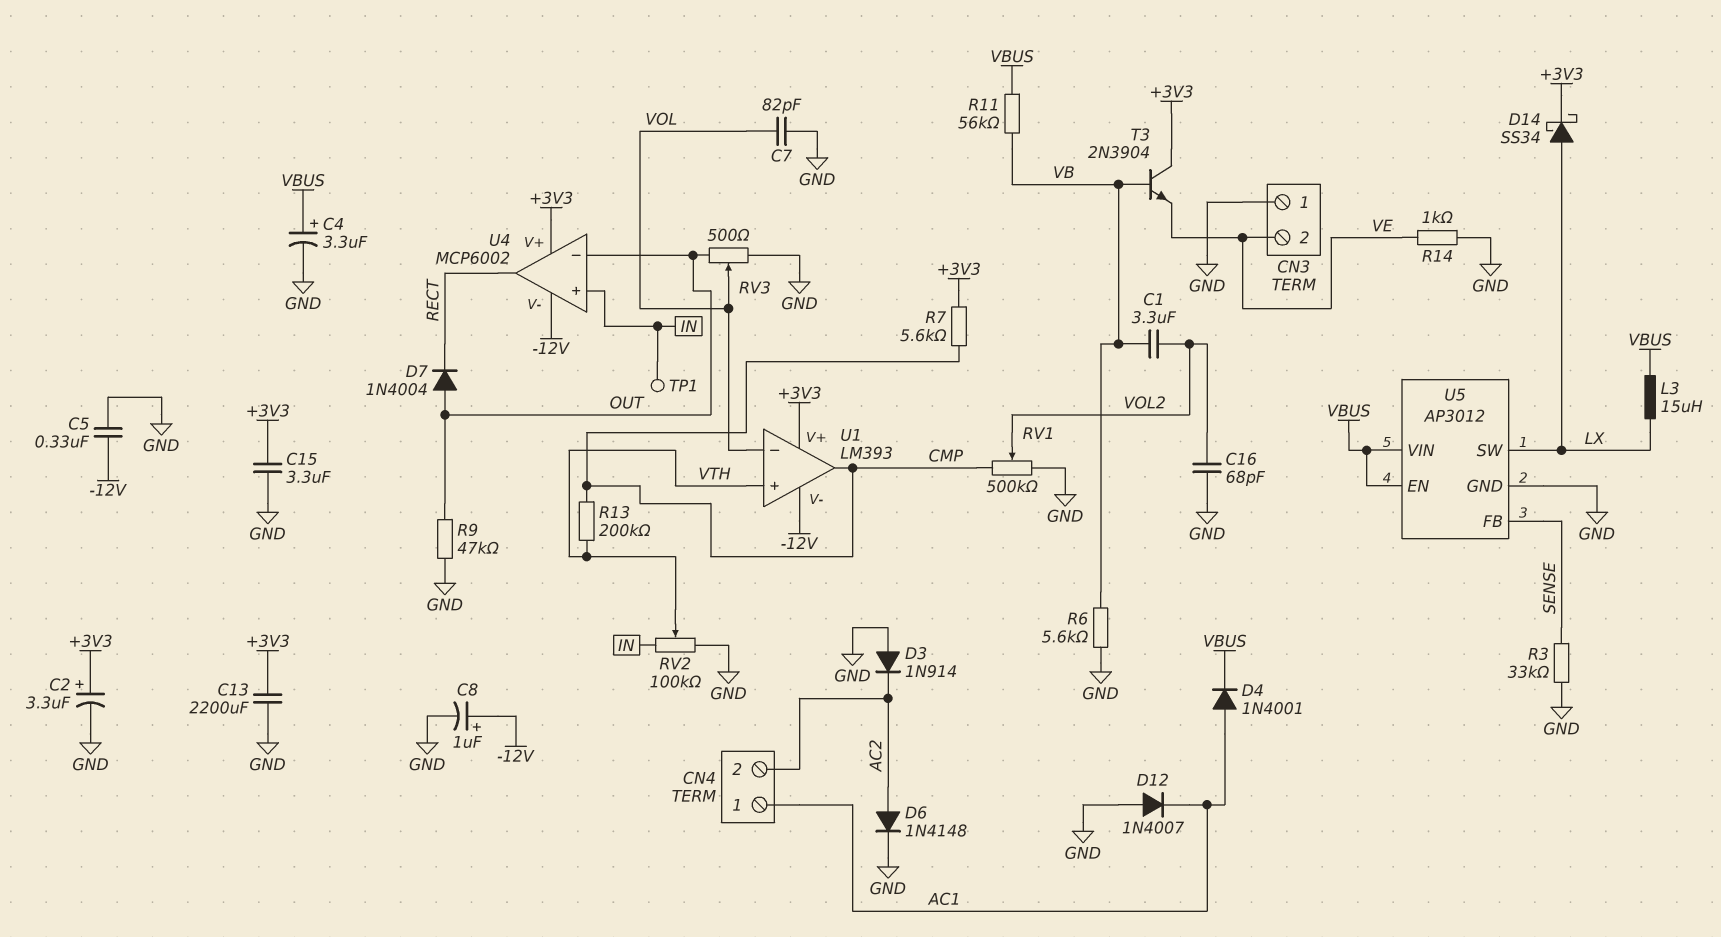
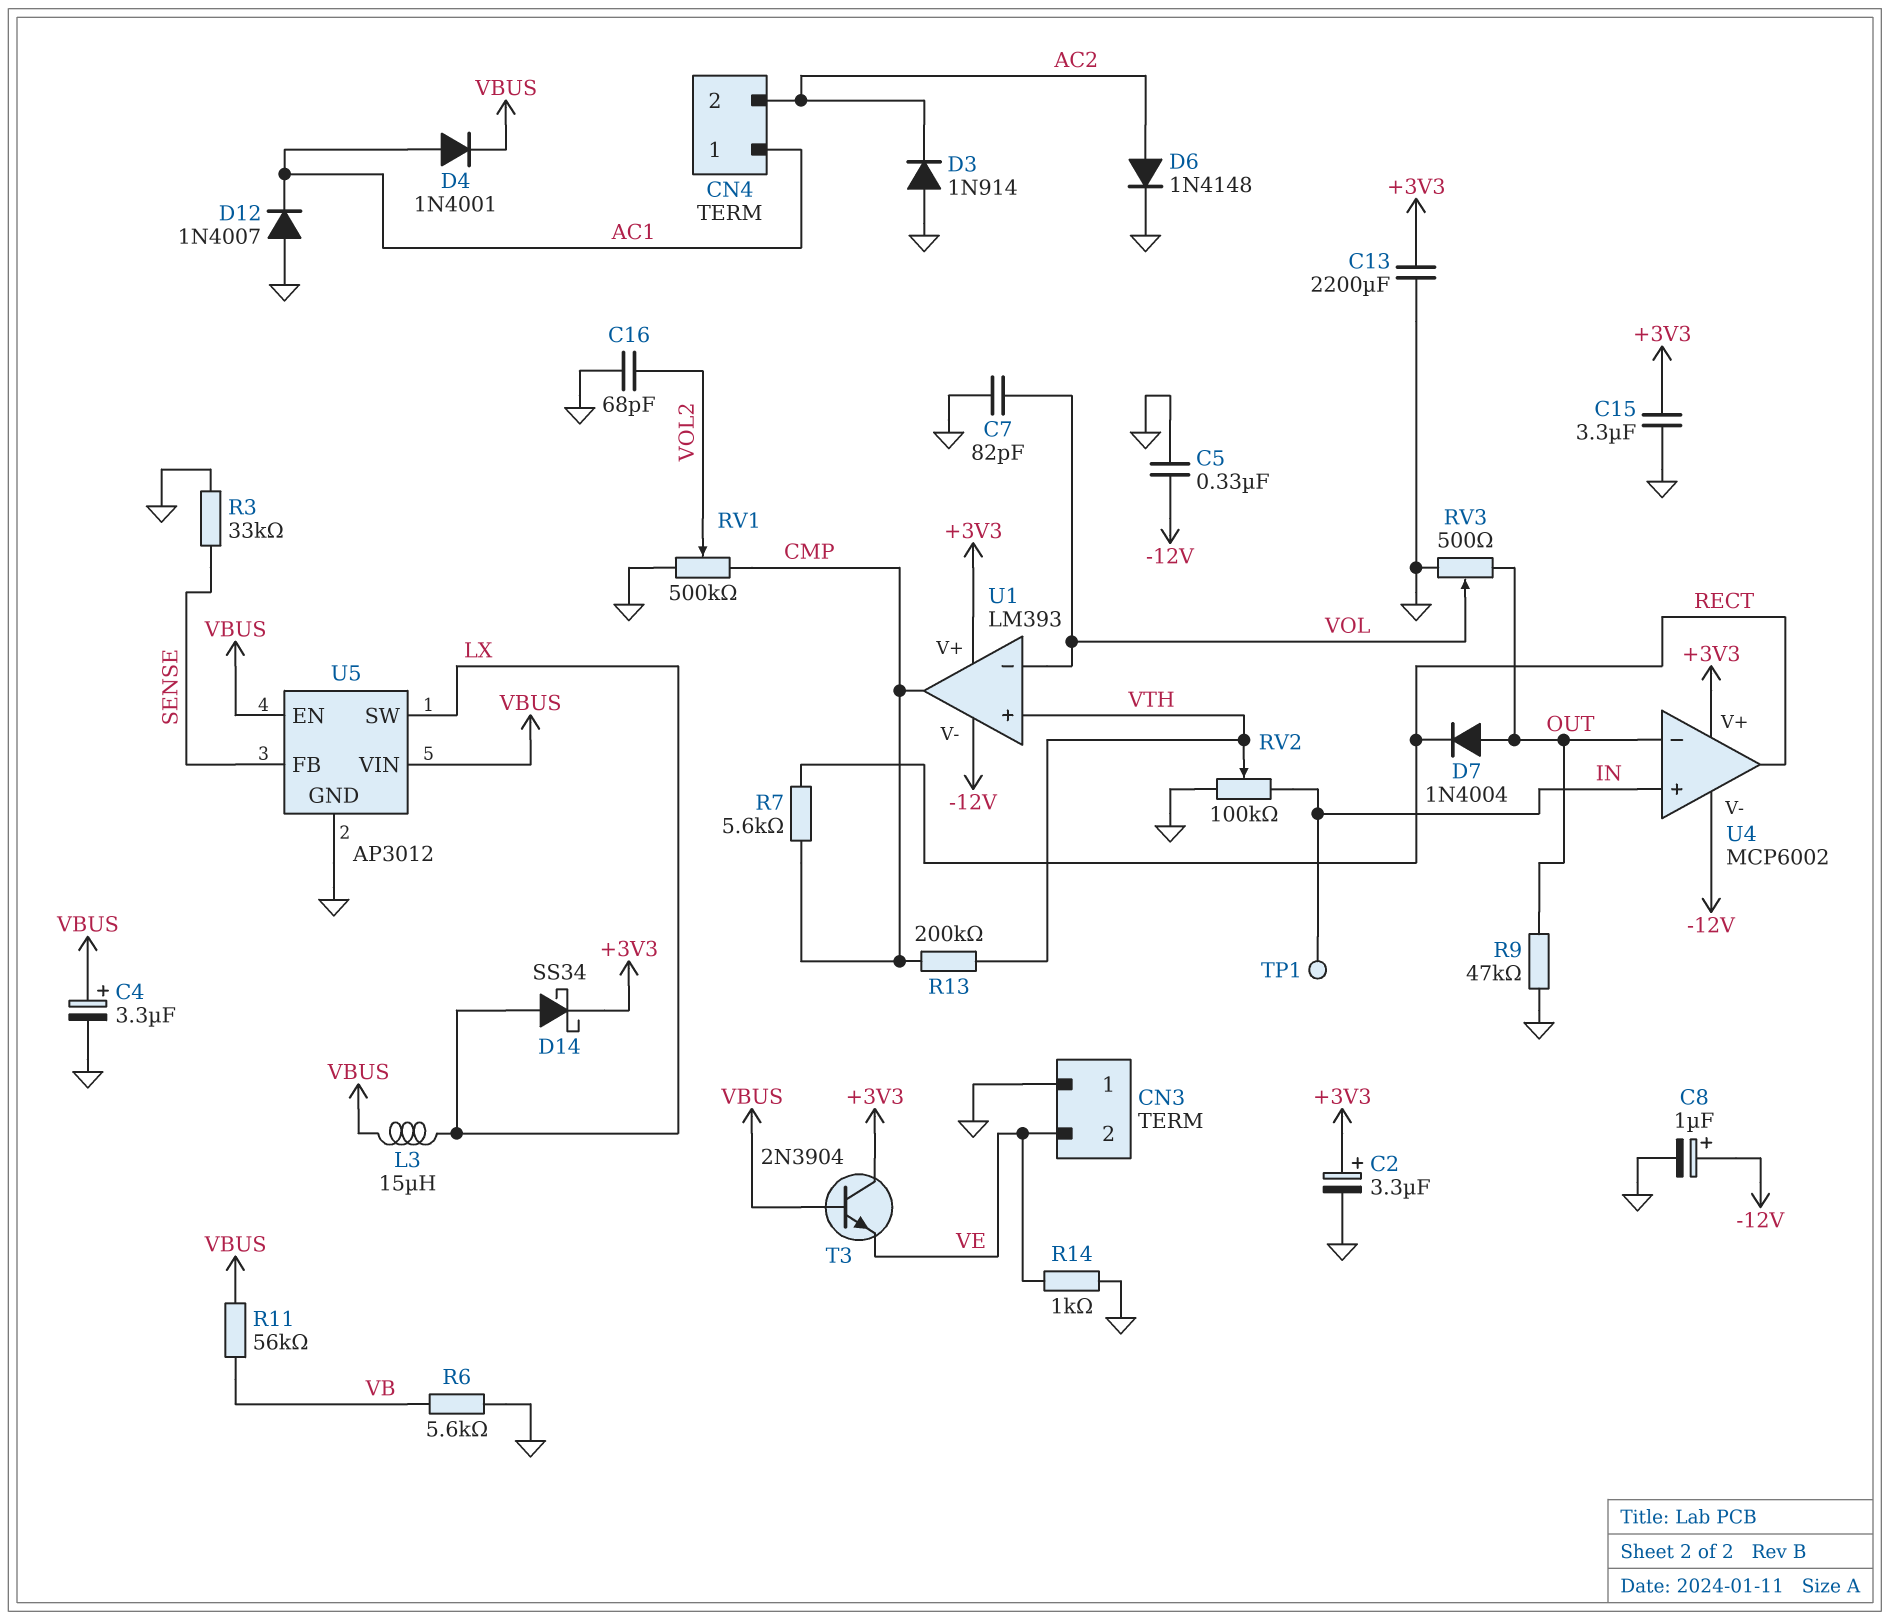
C1: 3.3uF (VB, VOL2) -> none
R7: 5.6k (+3V3, CMP) -> 5.6k (CMP, RECT)
T3: NPN 2N3904 (B VB, C +3V3, E VE) -> NPN 2N3904 (B VBUS, C +3V3, E VE)

